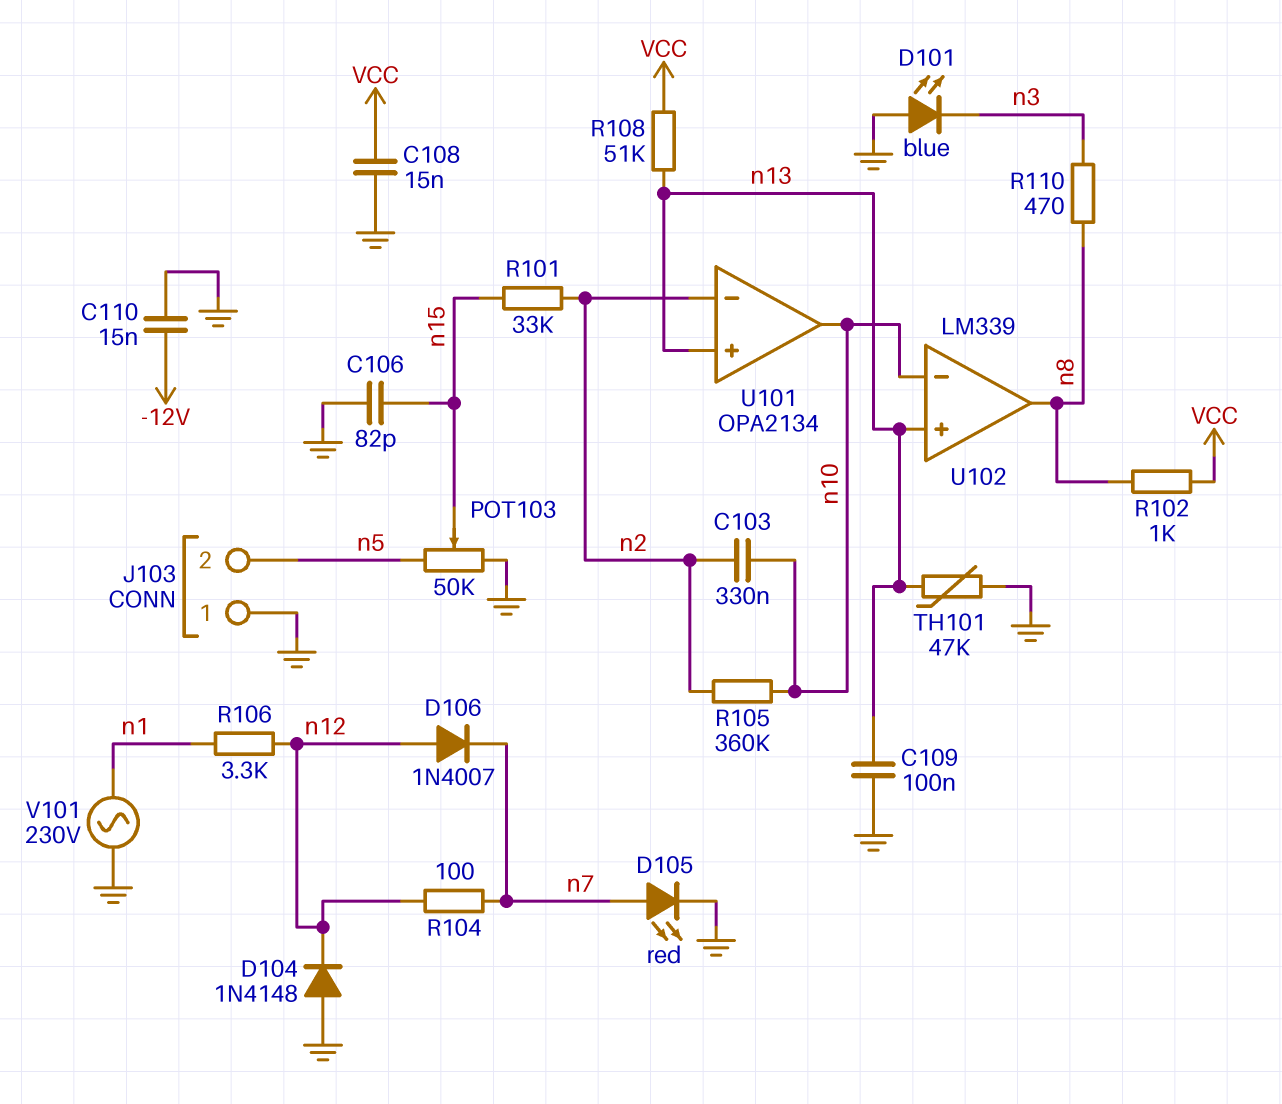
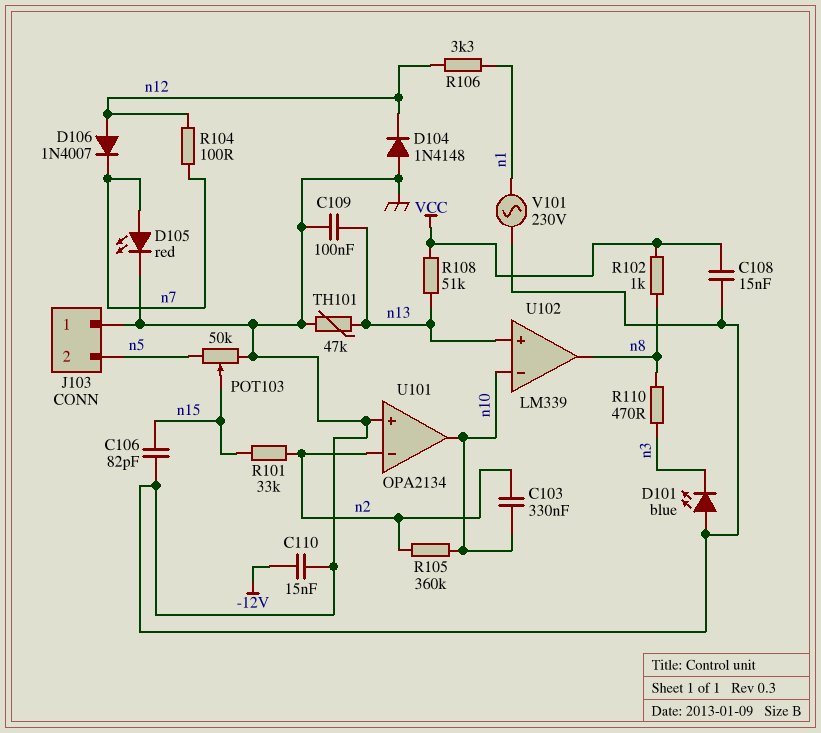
U101 pin in+: n13 -> GND

